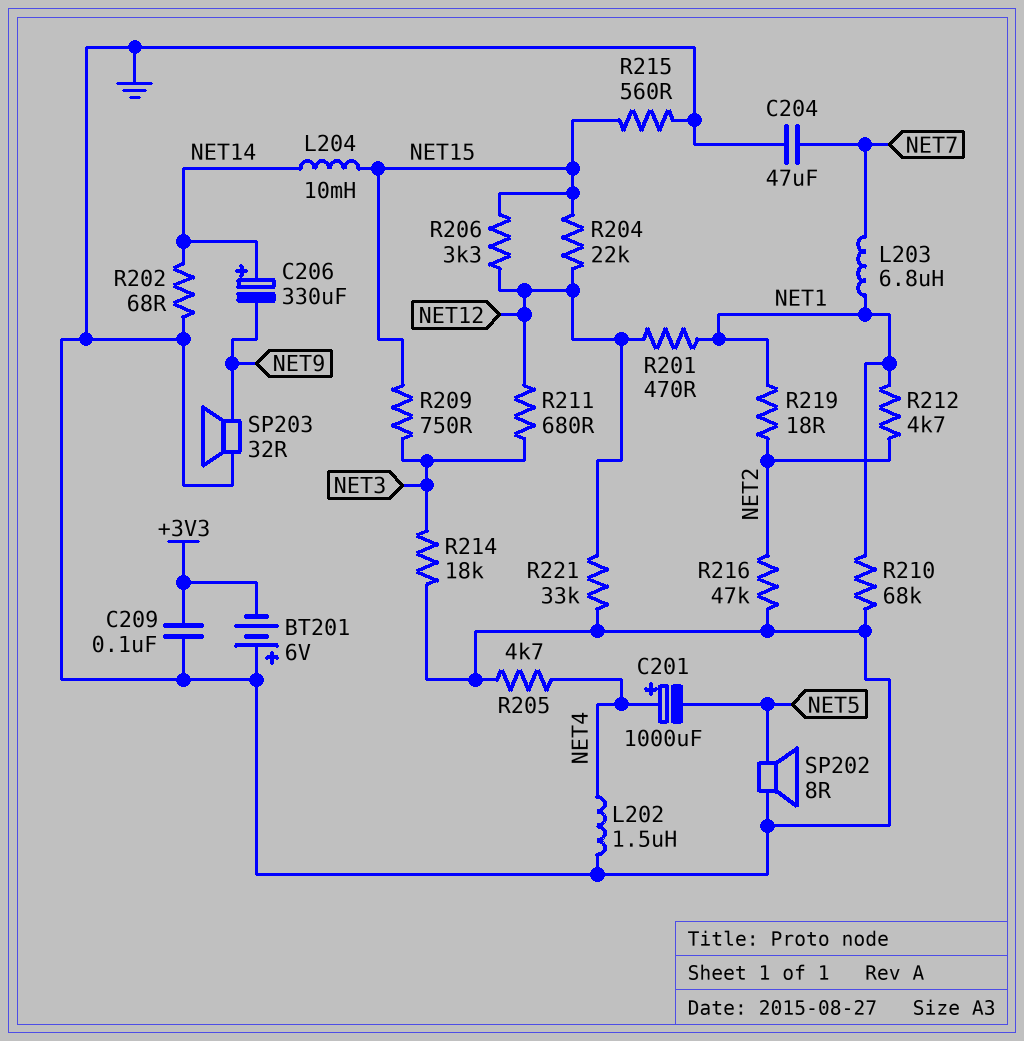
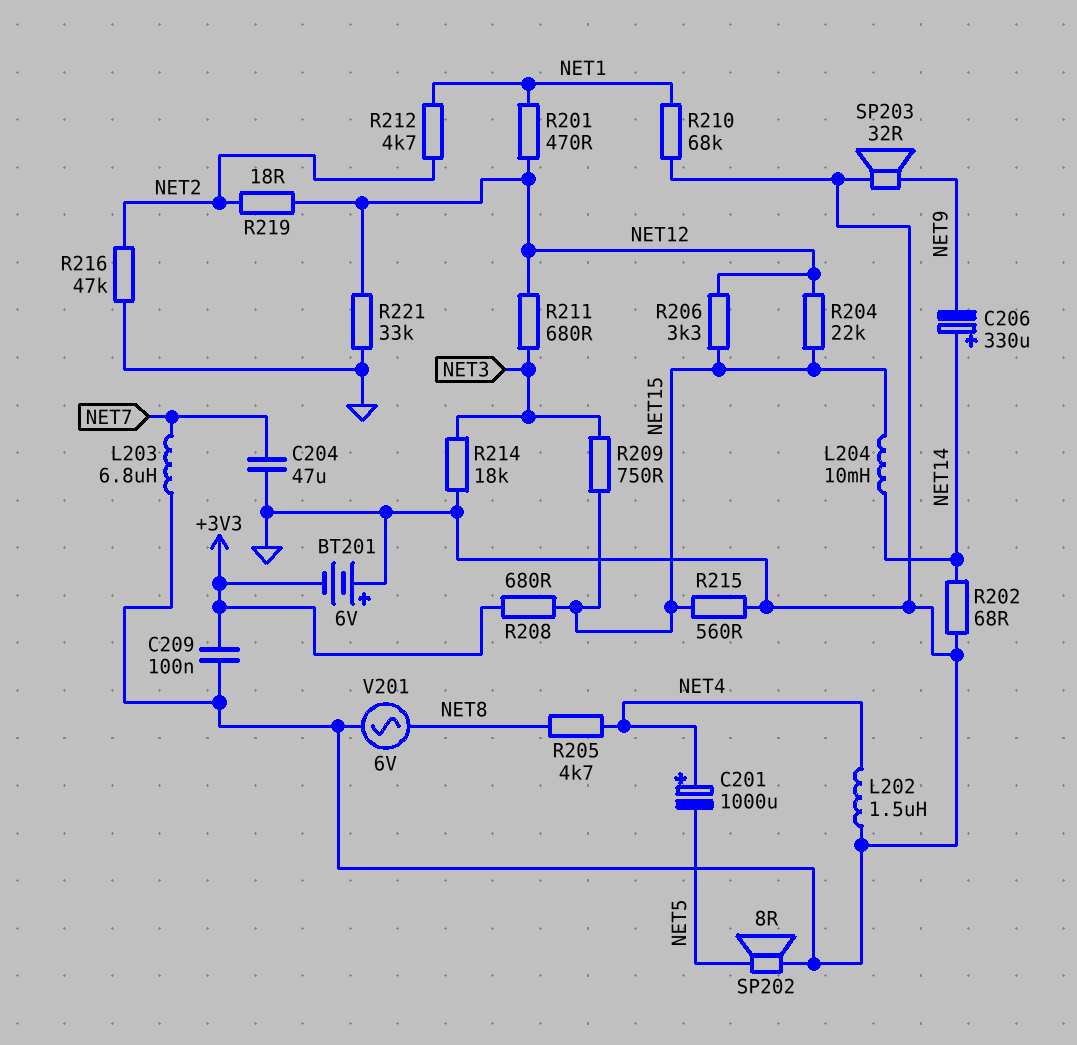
L203: 6.8uH (NET1, NET7) -> 6.8uH (GND, NET7)
R205: 4.7k (GND, NET4) -> 4.7k (NET4, NET8)
R208: none -> 680 (+3V3, NET15)
R219: 18 (NET1, NET2) -> 18 (NET2, NET12)
V201: none -> AC 6V (GND, NET8)

